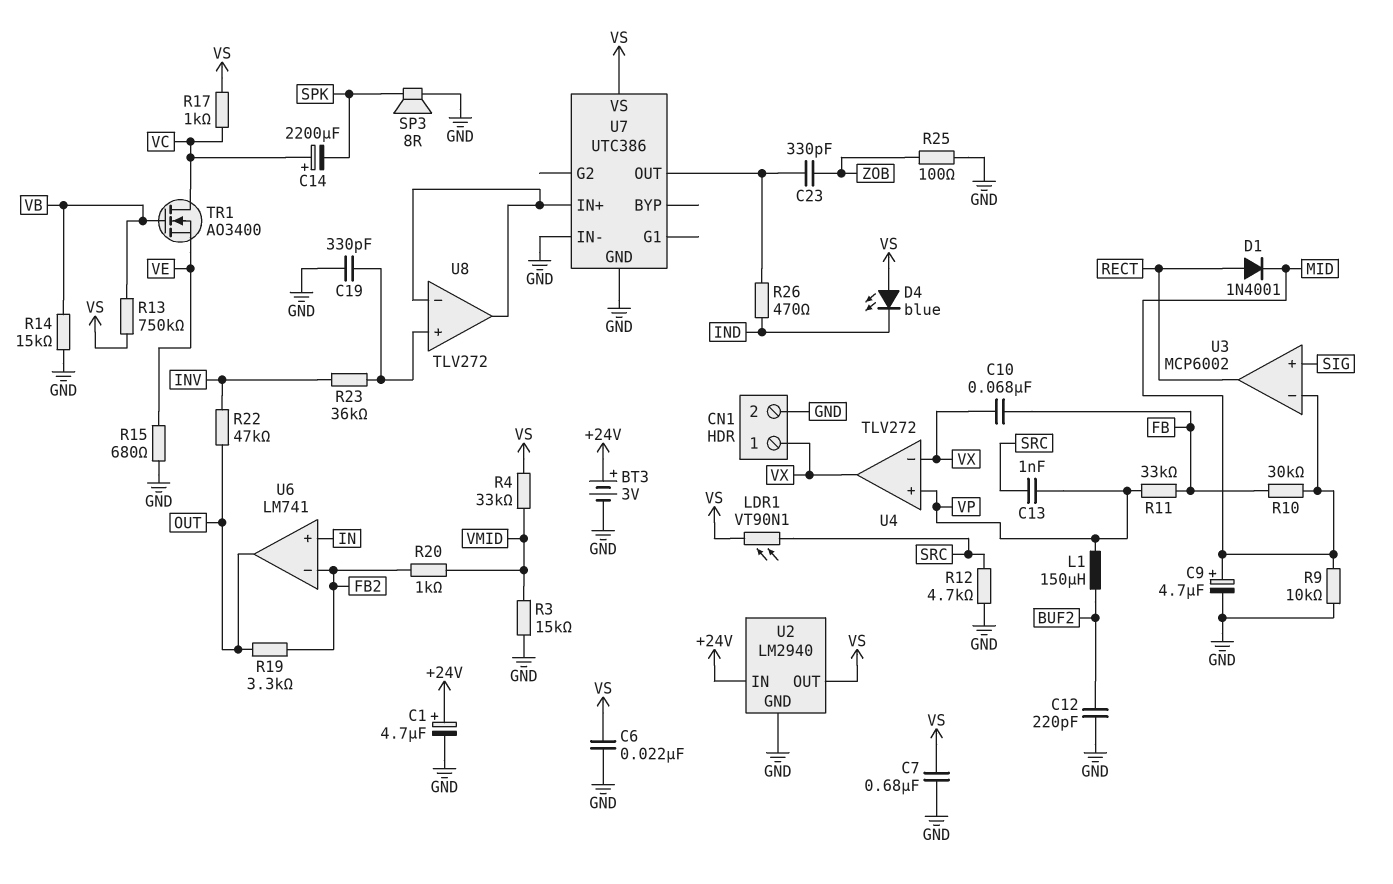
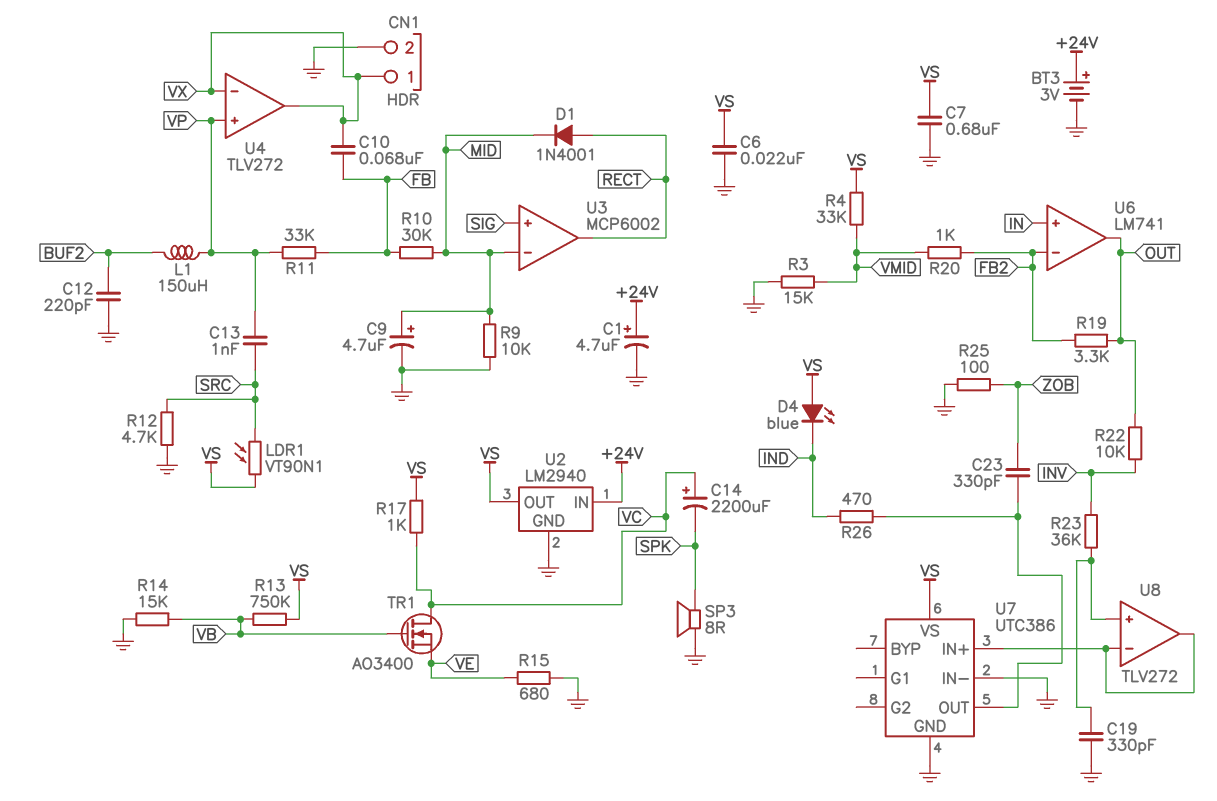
R22: 47k (INV, OUT) -> 10k (INV, OUT)

